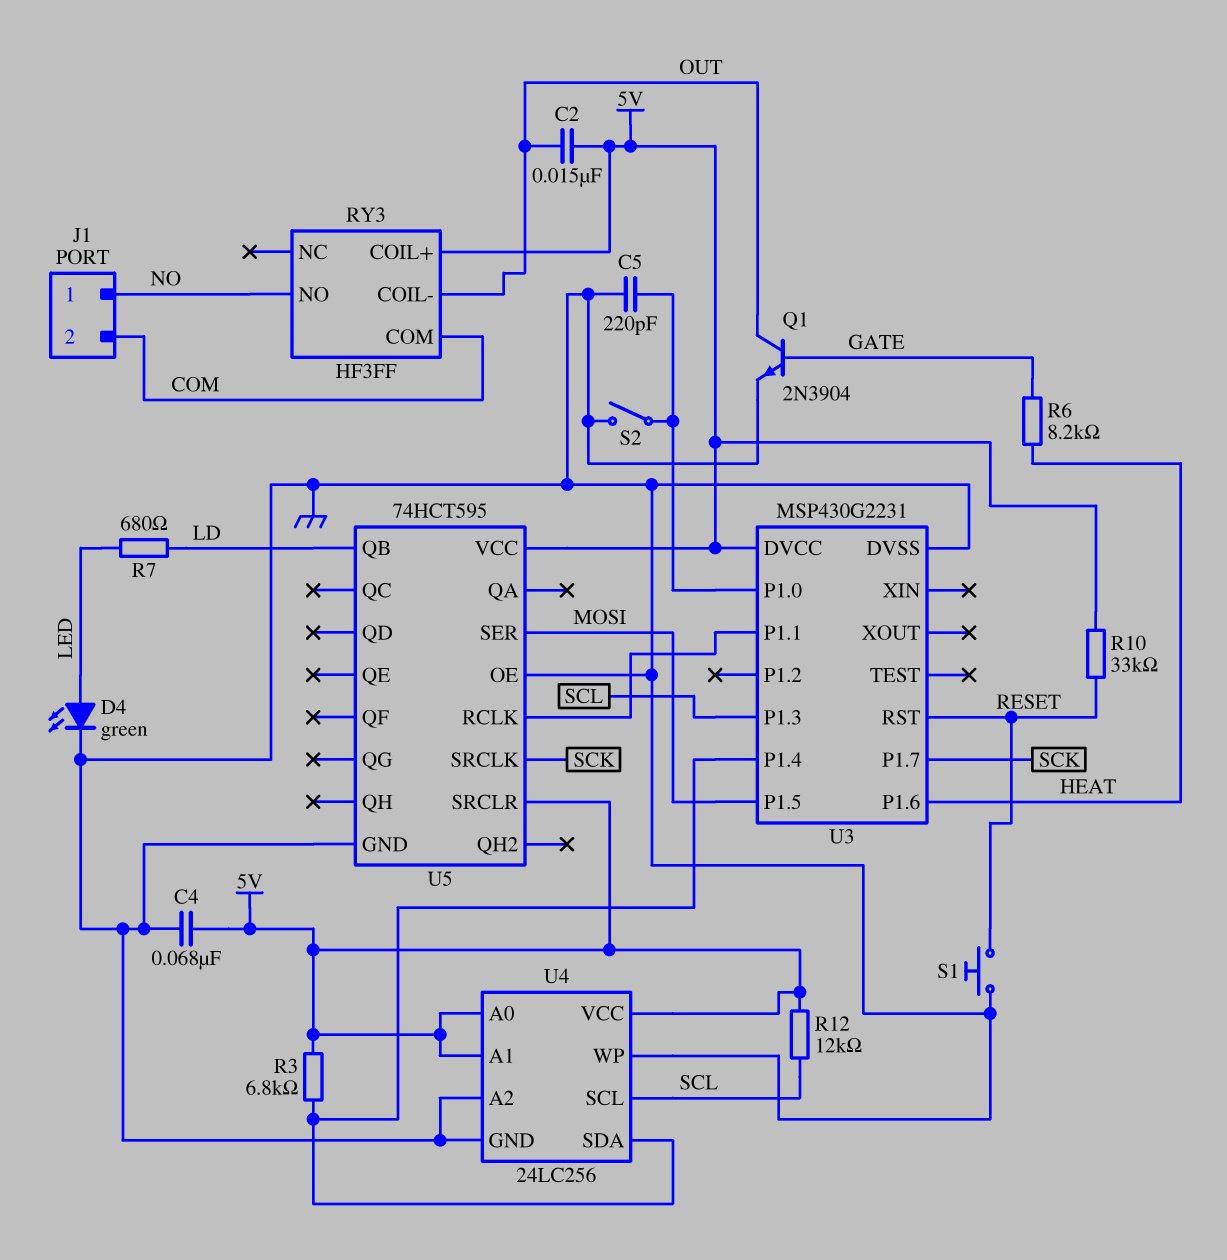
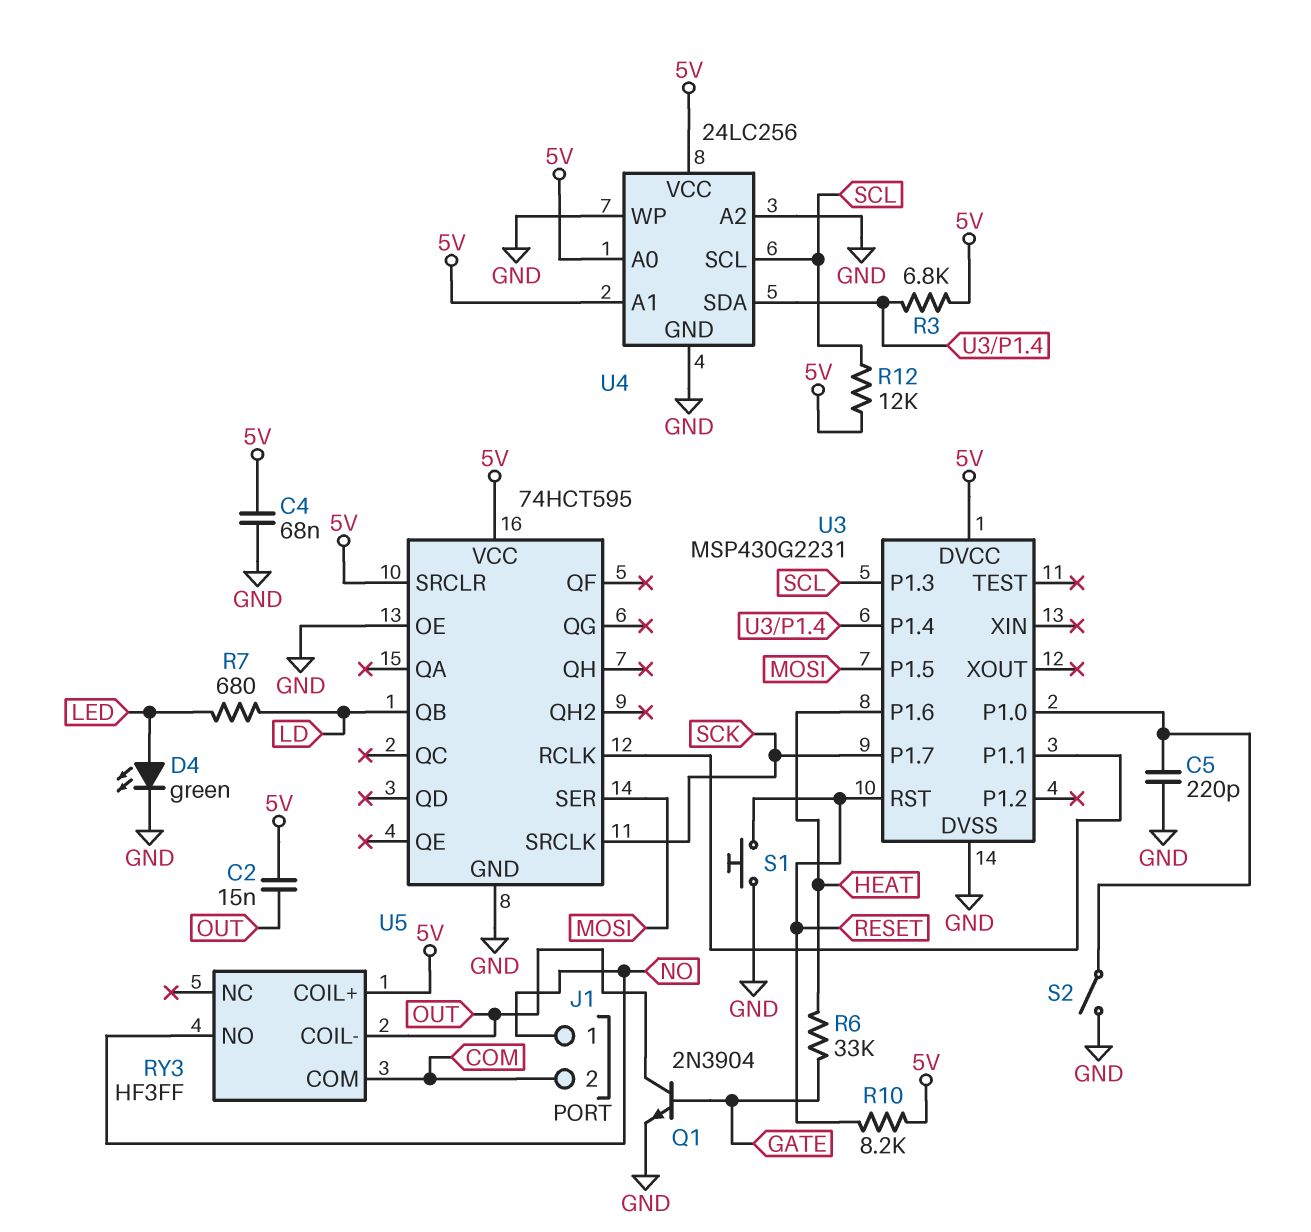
R6: 8.2k (GATE, HEAT) -> 33k (GATE, HEAT)
R10: 33k (5V, RESET) -> 8.2k (5V, RESET)

